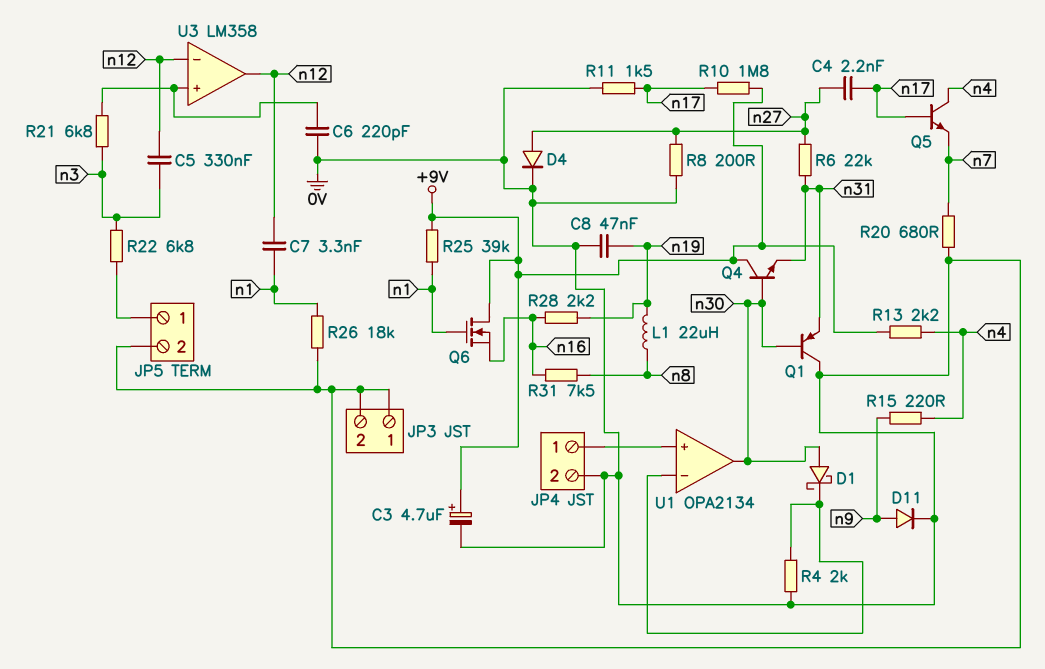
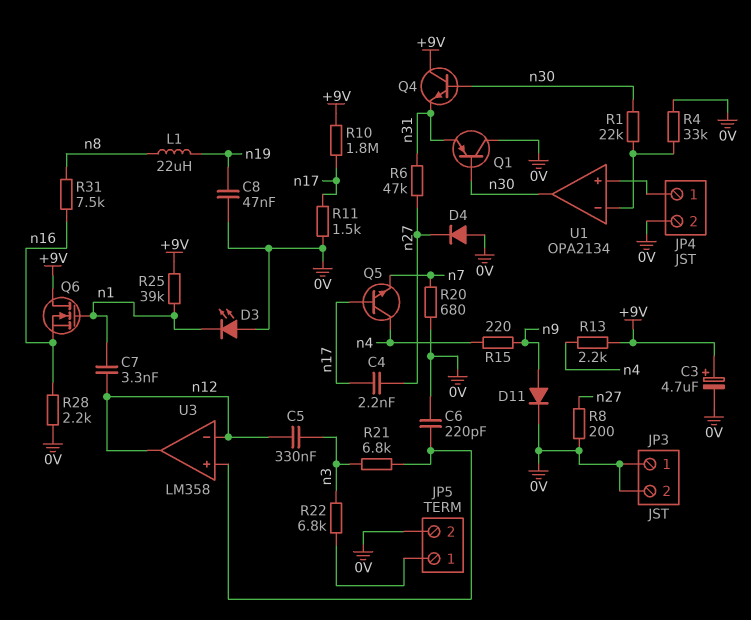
D1: schottky (A n30, K U1/in-) -> none
D3: none -> LED (A 0V, K n1)
D4: diode (A n27, K 0V) -> diode (A 0V, K n27)
R1: none -> 22k (U1/in-, n30)
R4: 2k (0V, U1/in-) -> 33k (0V, U1/in-)
R6: 22k (n27, n31) -> 47k (n27, n31)
R26: 18k (0V, n1) -> none
R28: 2.2k (n16, n19) -> 2.2k (0V, n16)

